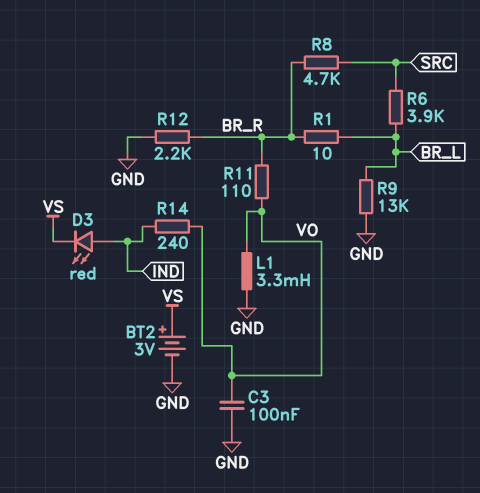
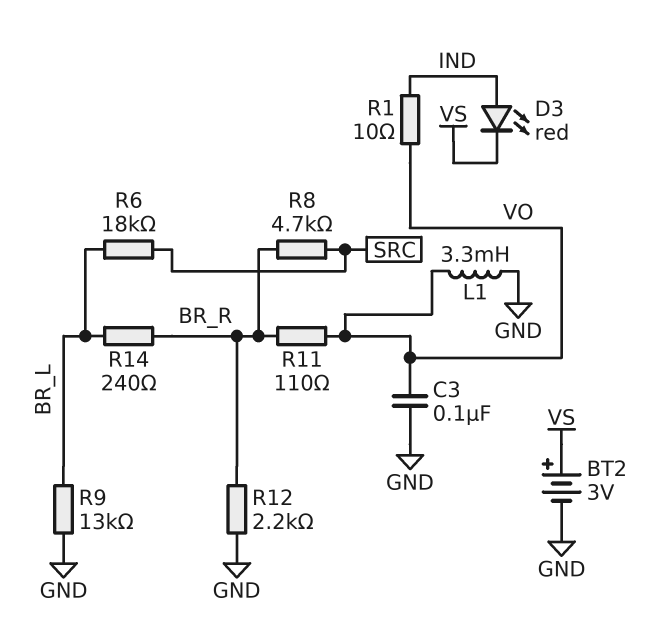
R1: 10 (BR_L, BR_R) -> 10 (IND, VO)
R6: 3.9k (BR_L, SRC) -> 18k (BR_L, SRC)
R14: 240 (IND, VO) -> 240 (BR_L, BR_R)

